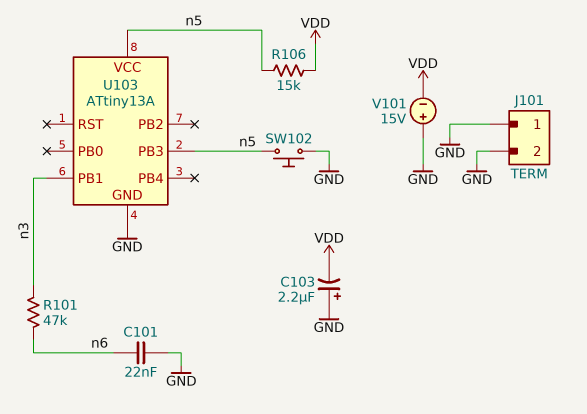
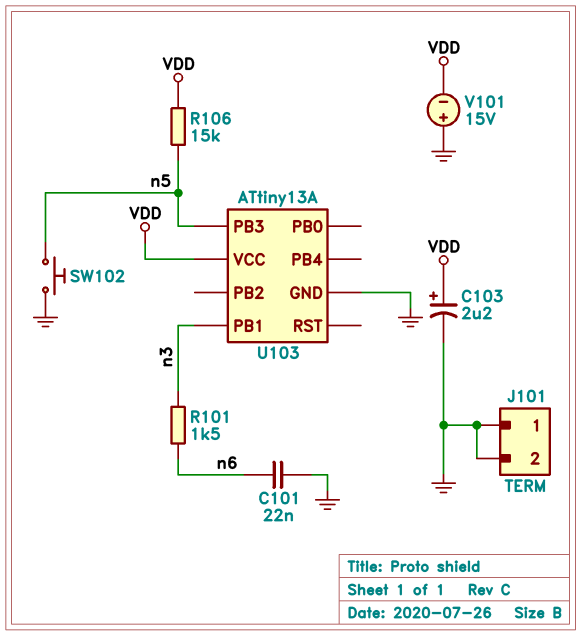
C103: 2.2uF (plus GND, minus VDD) -> 2.2uF (plus VDD, minus GND)
R101: 47k (n3, n6) -> 1.5k (n3, n6)
U103 pin VCC: n5 -> VDD

